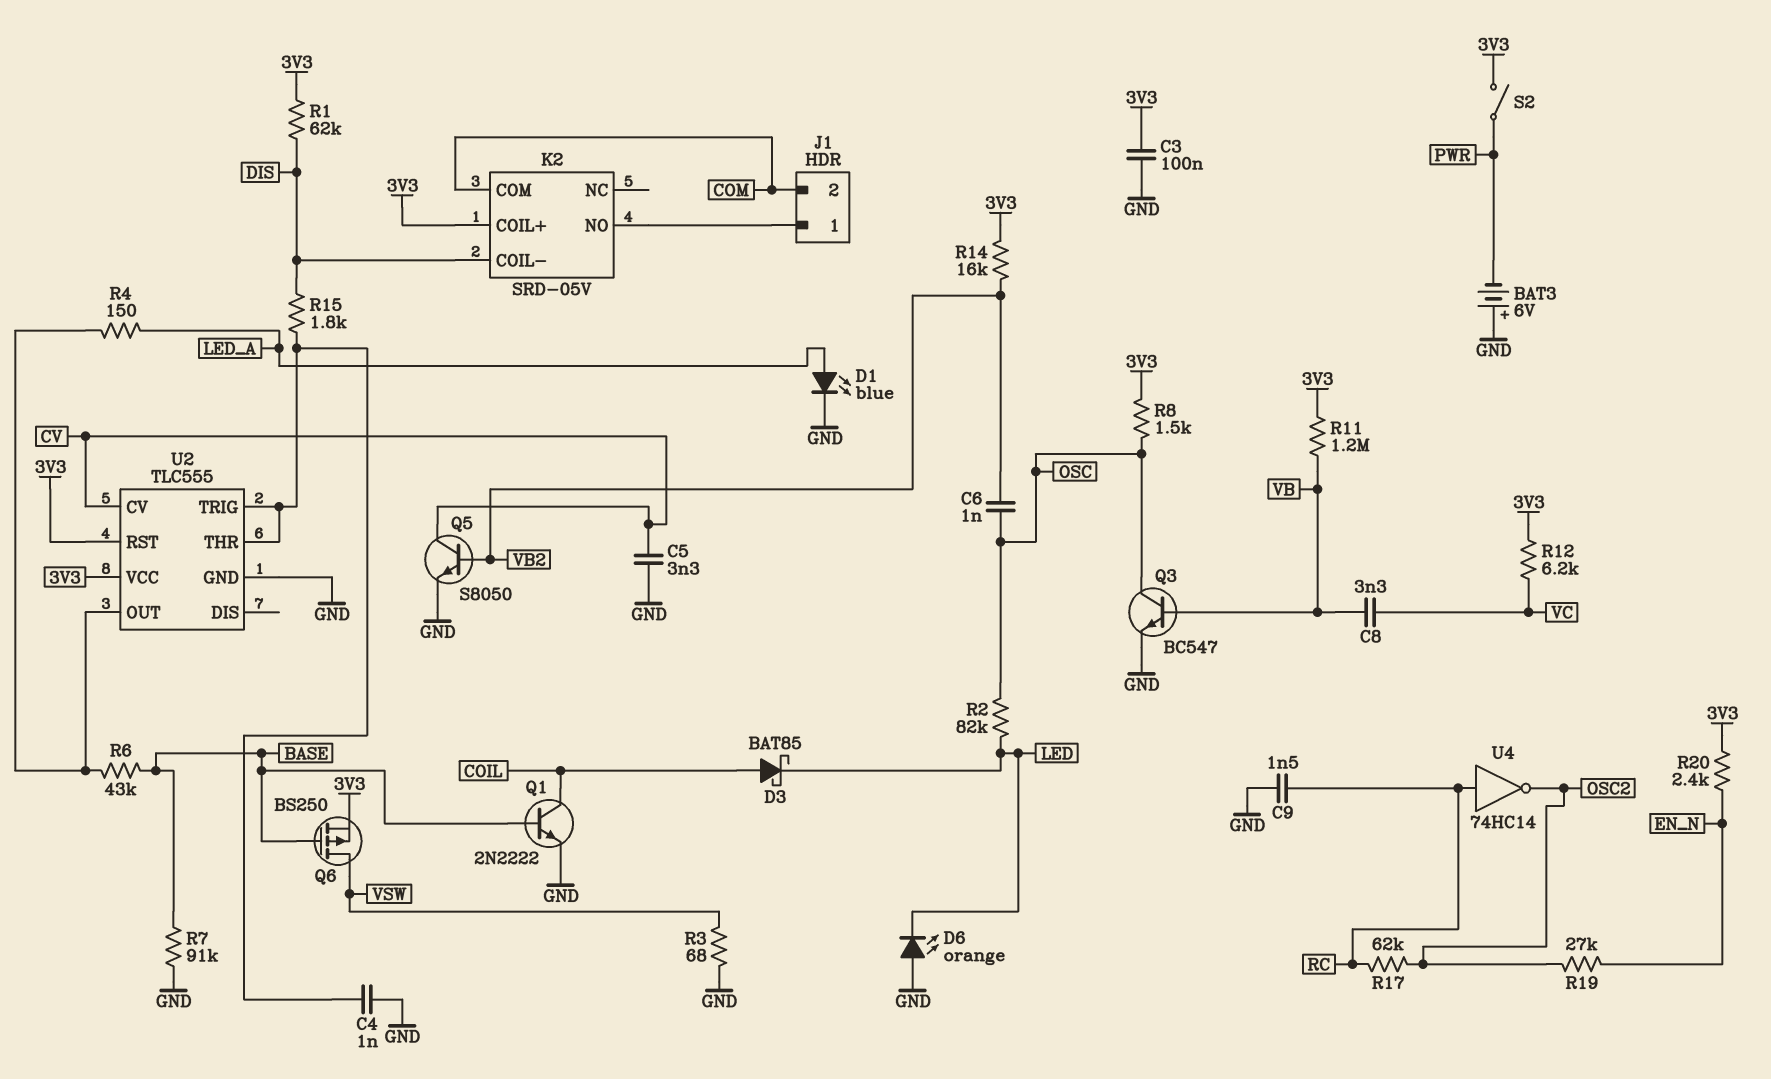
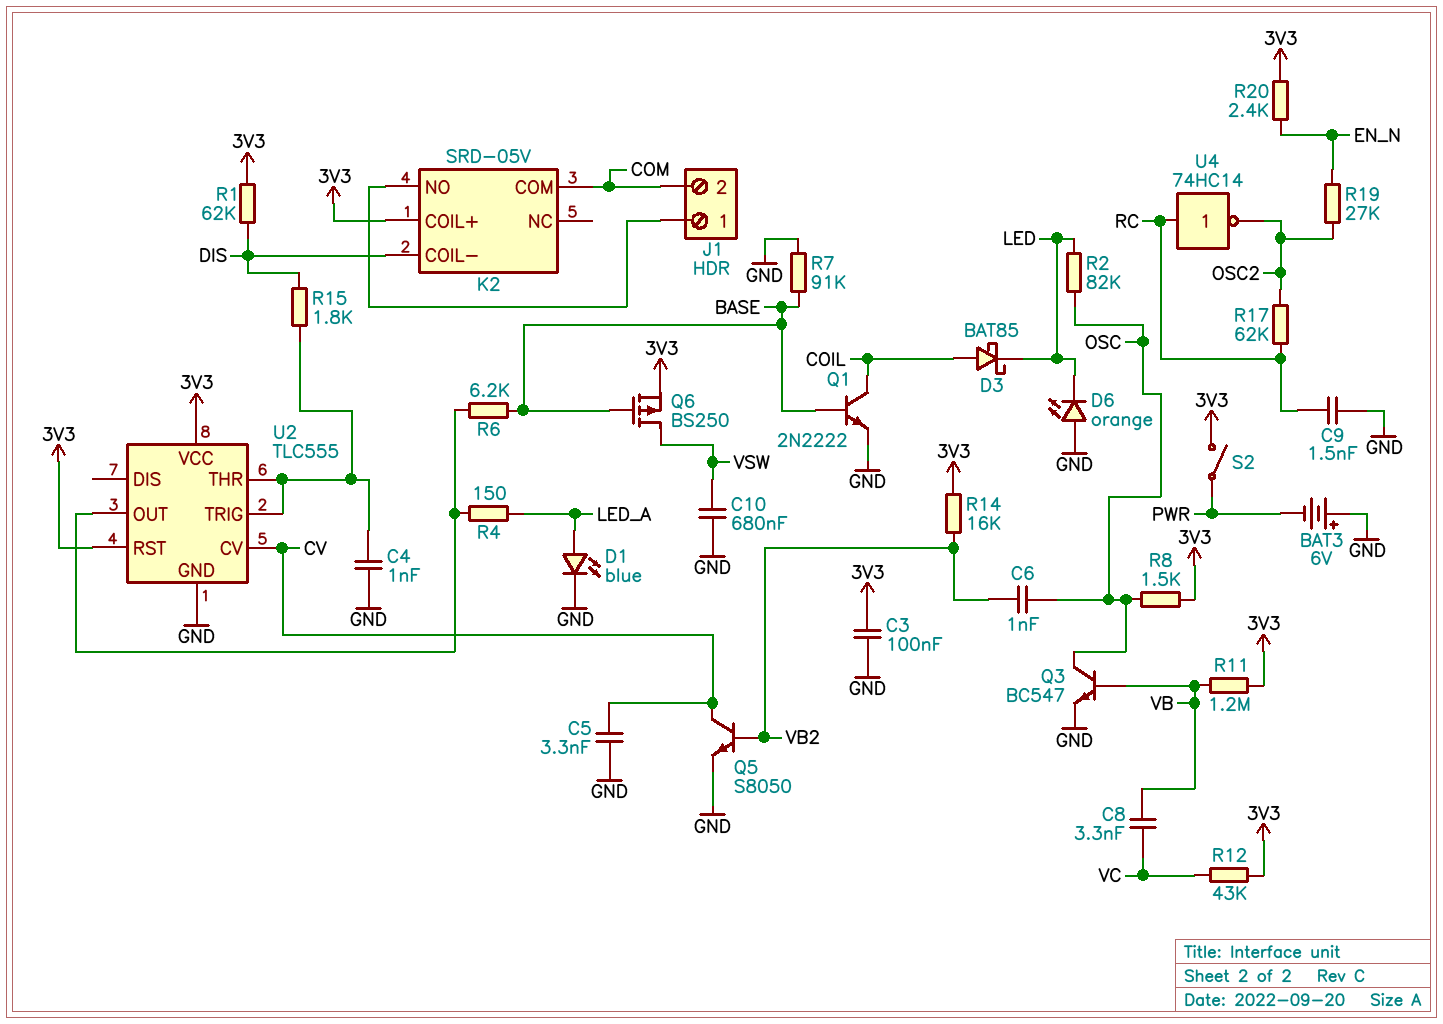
C10: none -> 680nF (GND, VSW)
R3: 68 (GND, VSW) -> none
R6: 43k (BASE, U2/OUT) -> 6.2k (BASE, U2/OUT)
R12: 6.2k (3V3, VC) -> 43k (3V3, VC)

